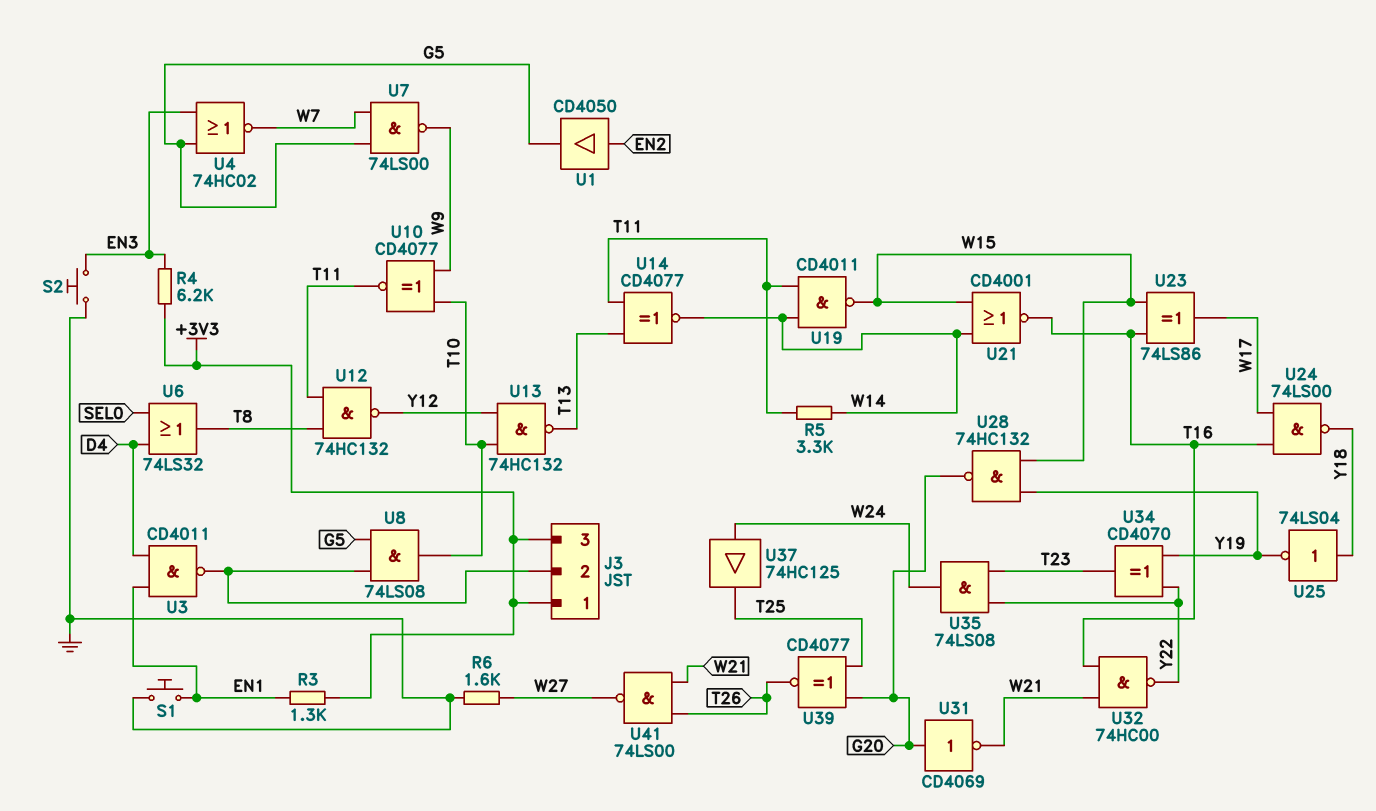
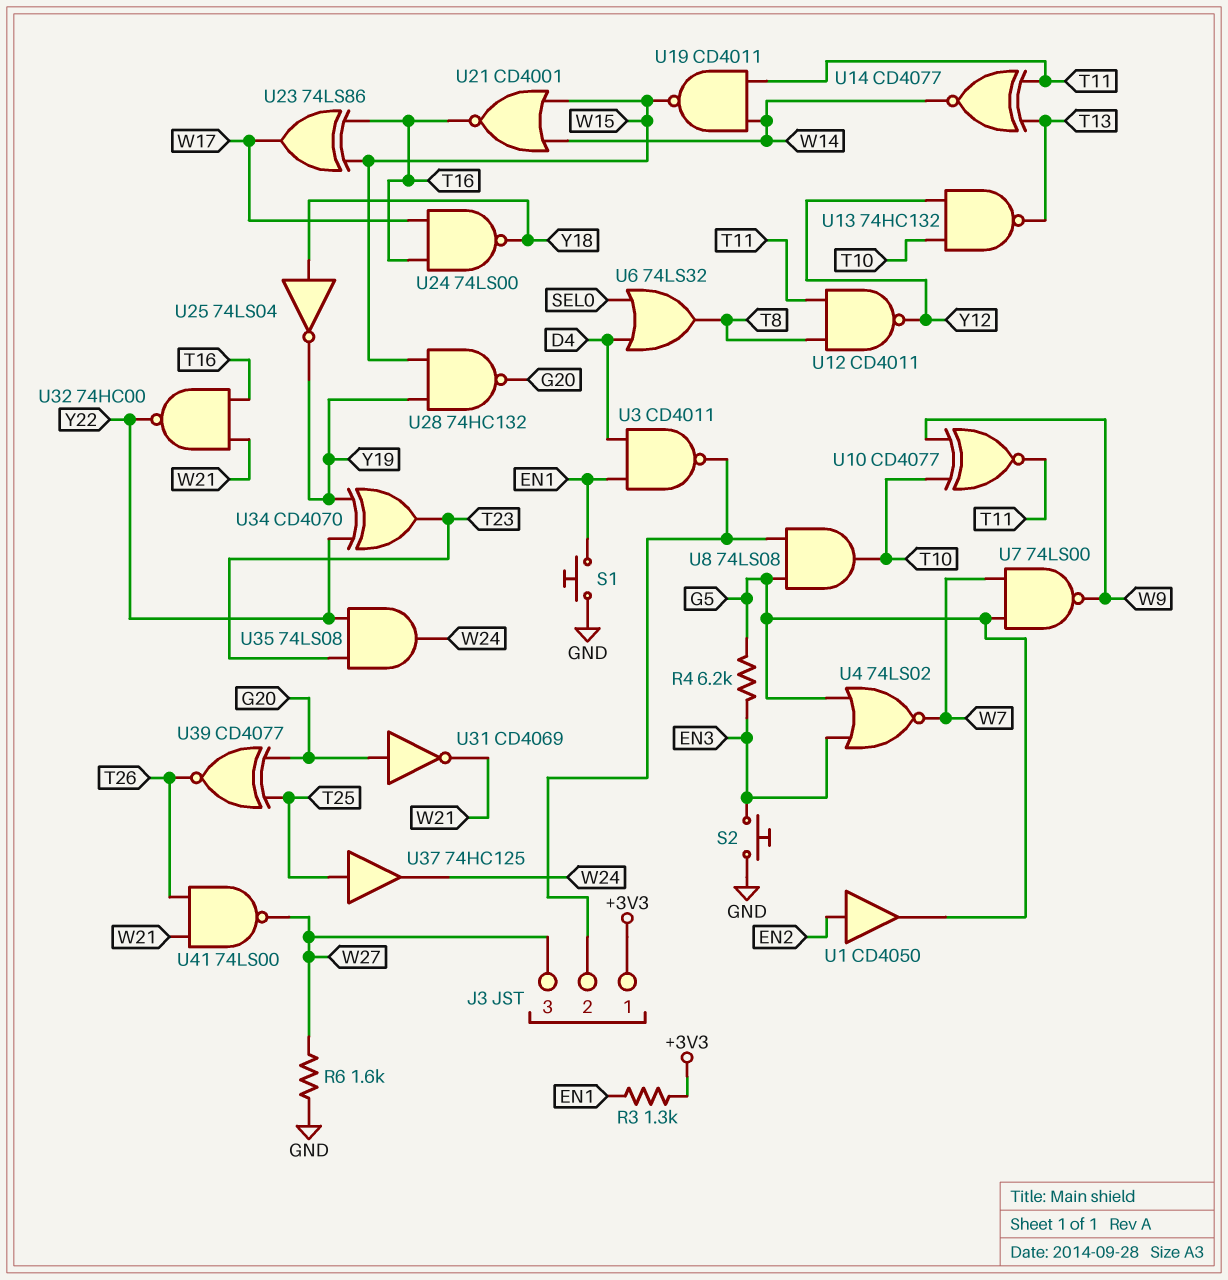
J3 pin 3: +3V3 -> W27
R4: 6.2k (+3V3, EN3) -> 6.2k (EN3, G5)
R5: 3.3k (T11, W14) -> none
U4: NOR 74HC02 (in EN3, in G5, out W7) -> NOR 74LS02 (in EN3, in G5, out W7)
U12: NAND 74HC132 (in T8, in T11, out Y12) -> NAND CD4011 (in T8, in T11, out Y12)
U37: buffer 74HC125 (in W24, out T25) -> buffer 74HC125 (in T25, out W24)

